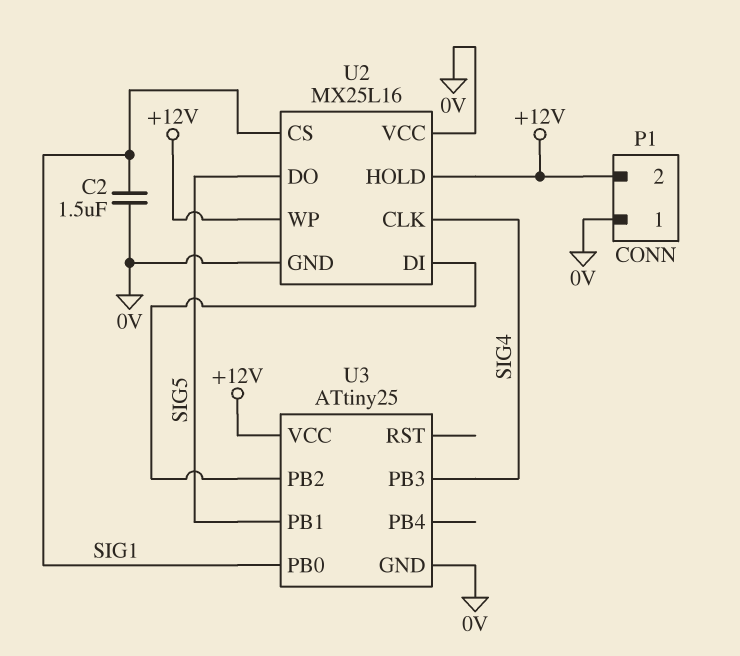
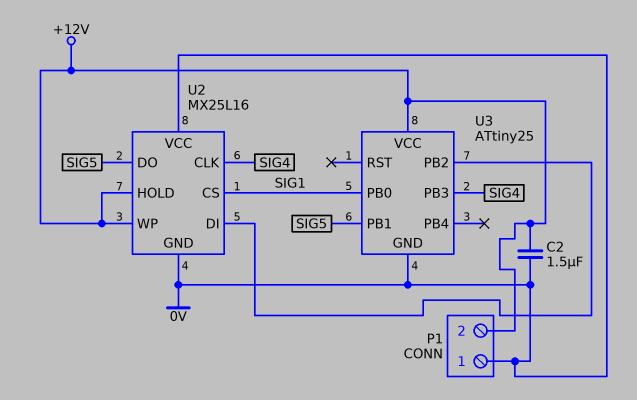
C2: 1.5uF (0V, SIG1) -> 1.5uF (+12V, 0V)

